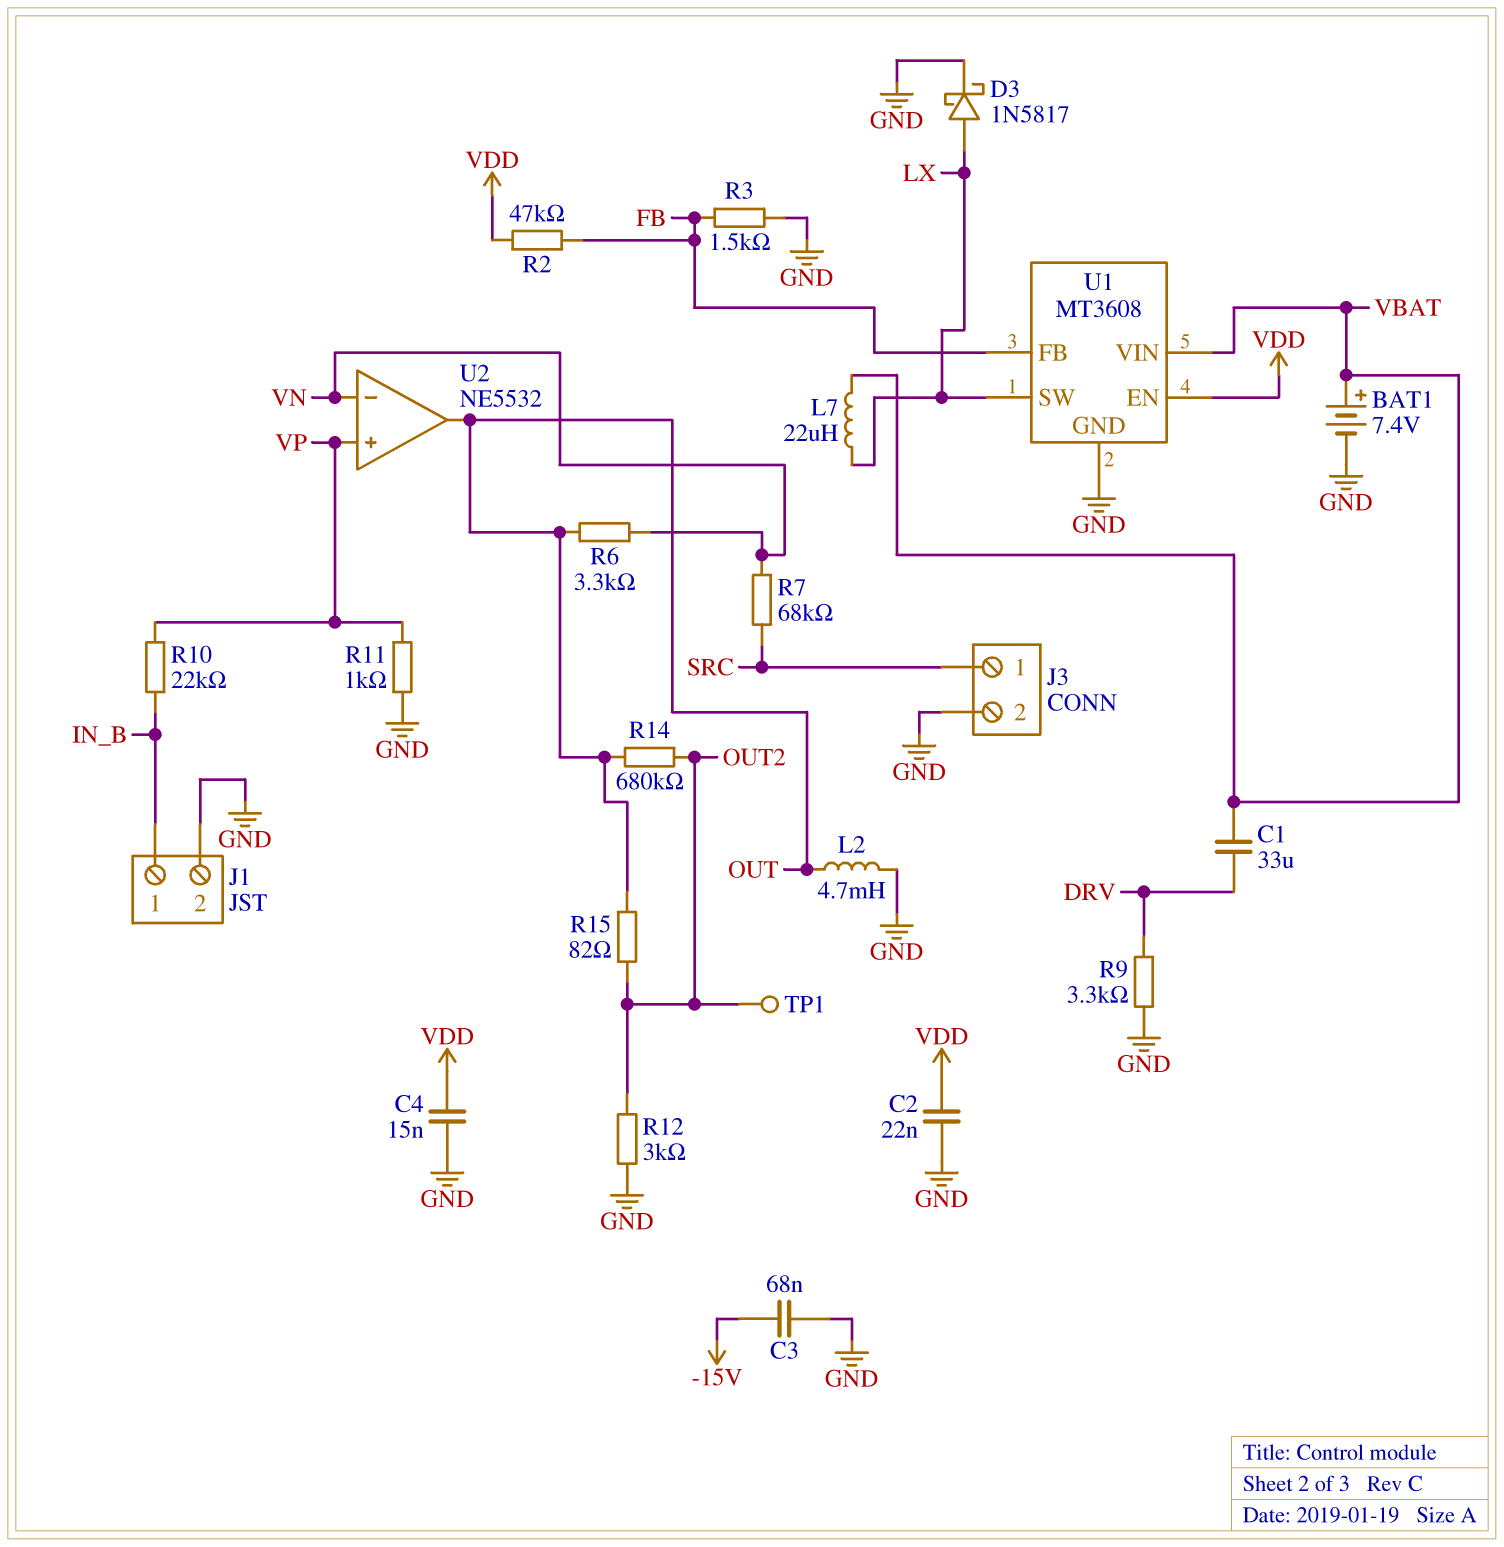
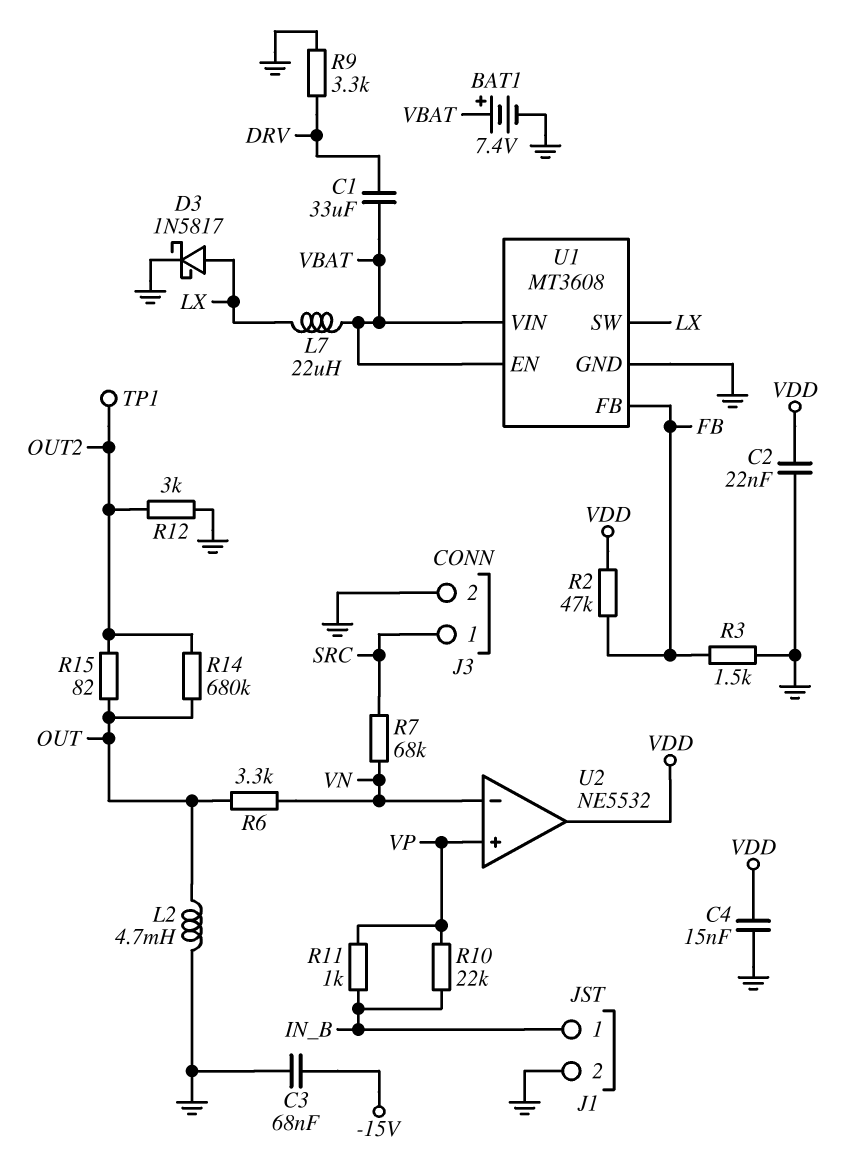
R11: 1k (GND, VP) -> 1k (IN_B, VP)
U1 pin EN: VDD -> VBAT
U2 pin out: OUT -> VDD

